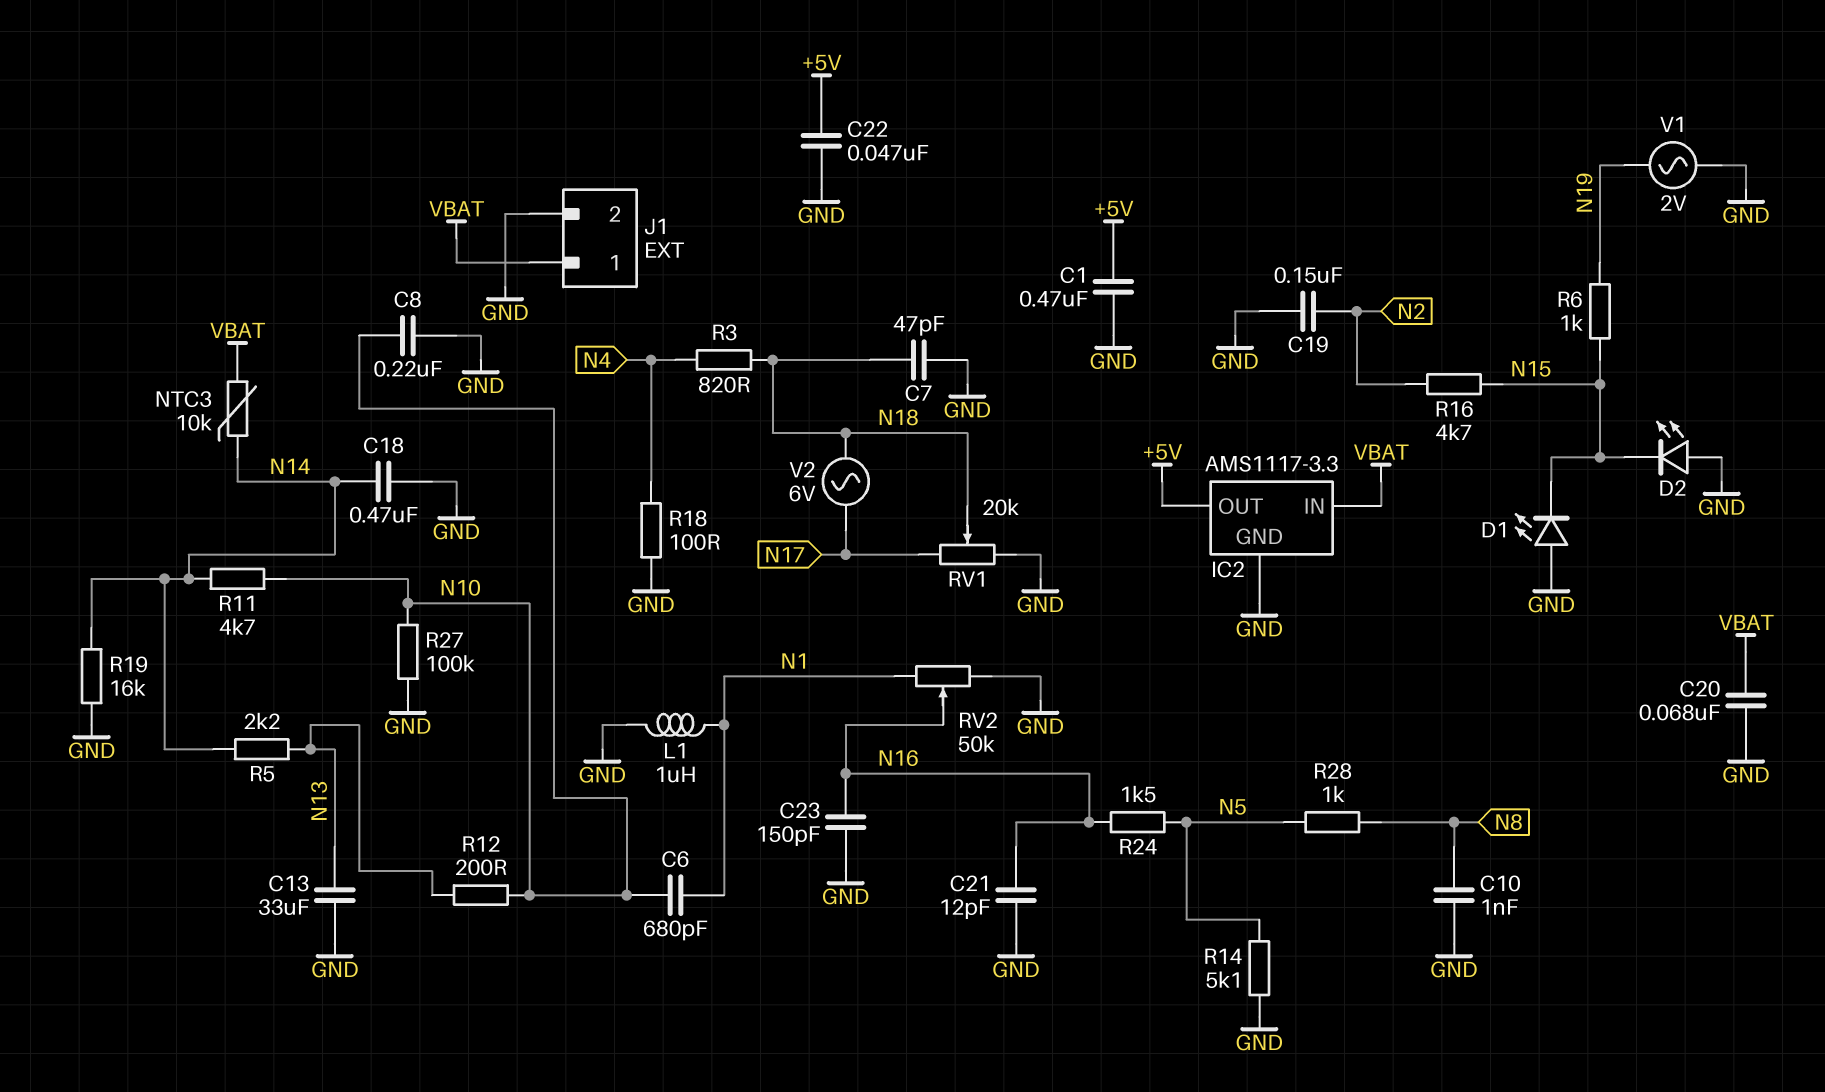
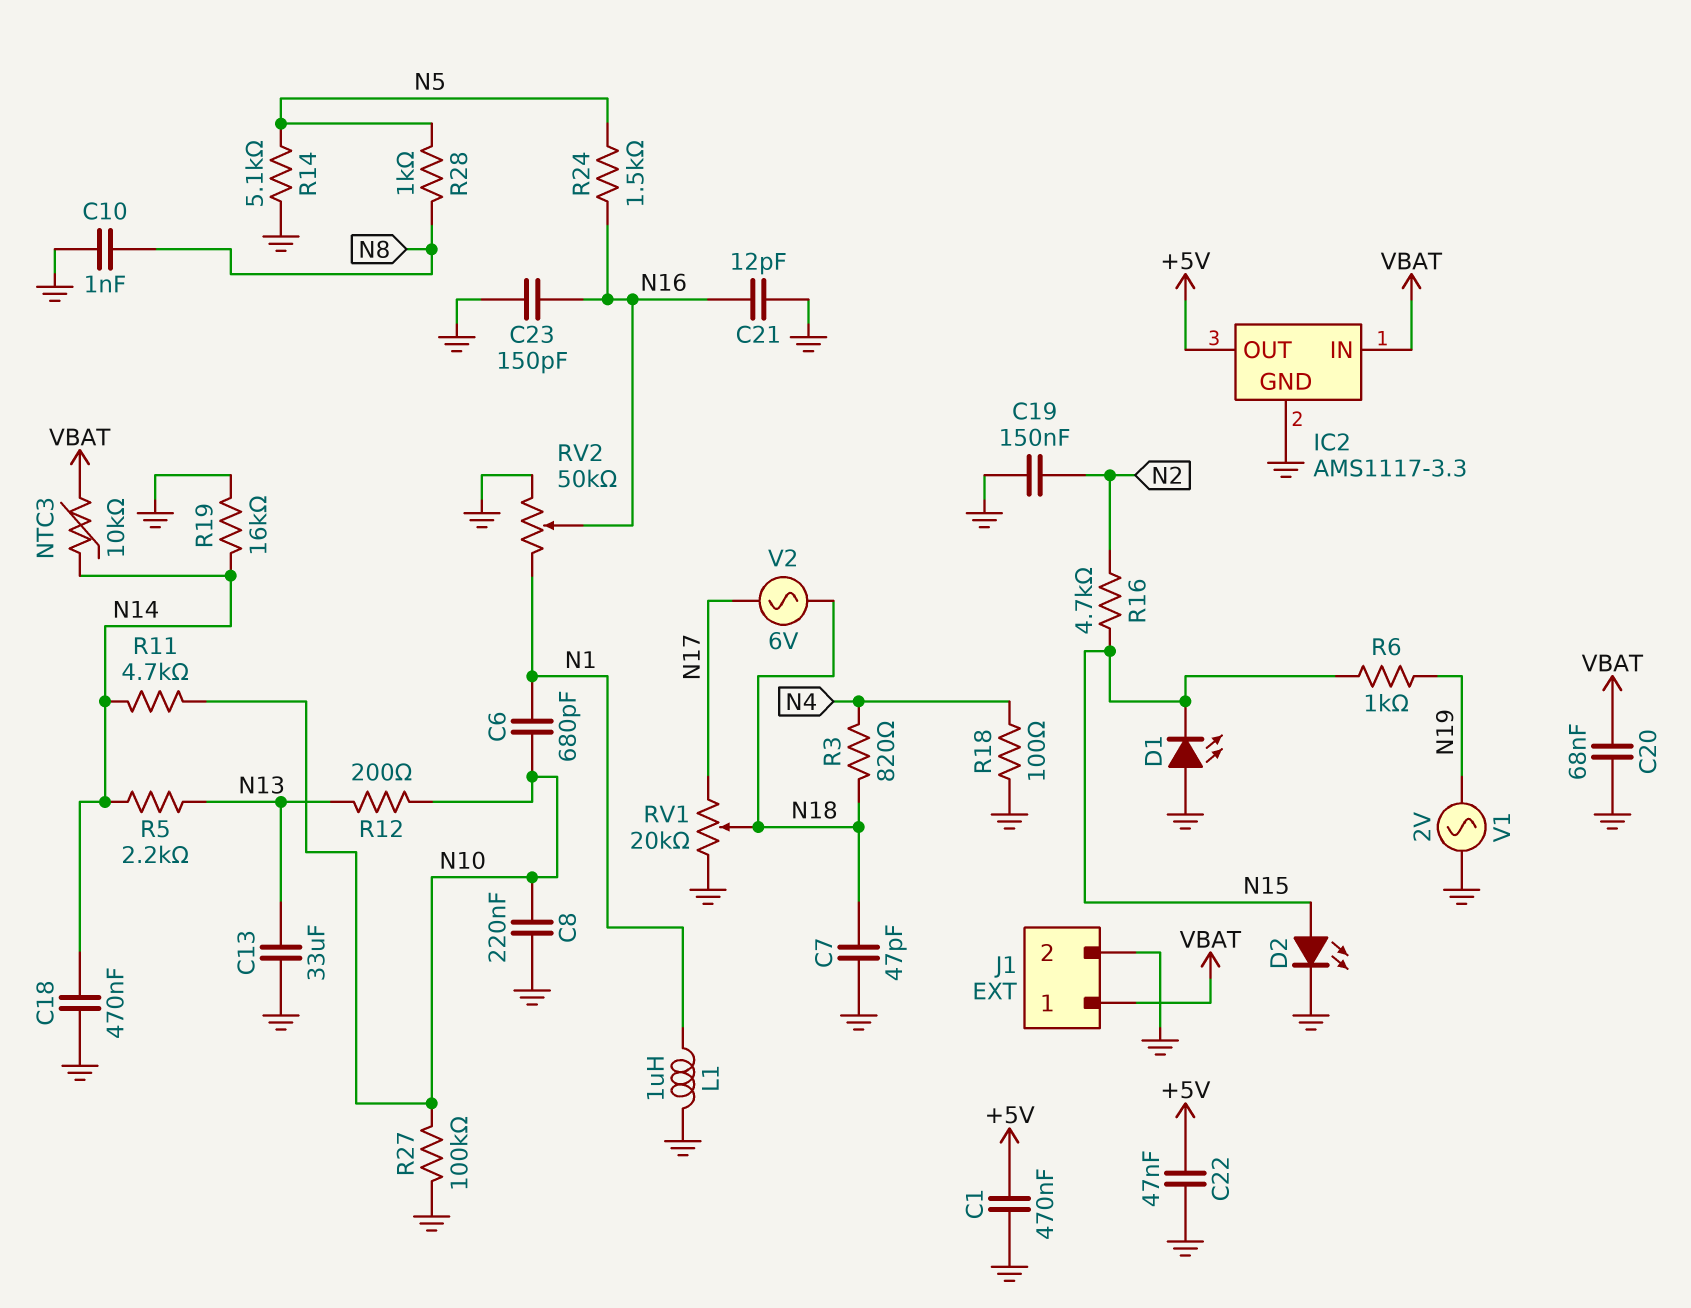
D2: LED (A GND, K N15) -> LED (A N15, K GND)

